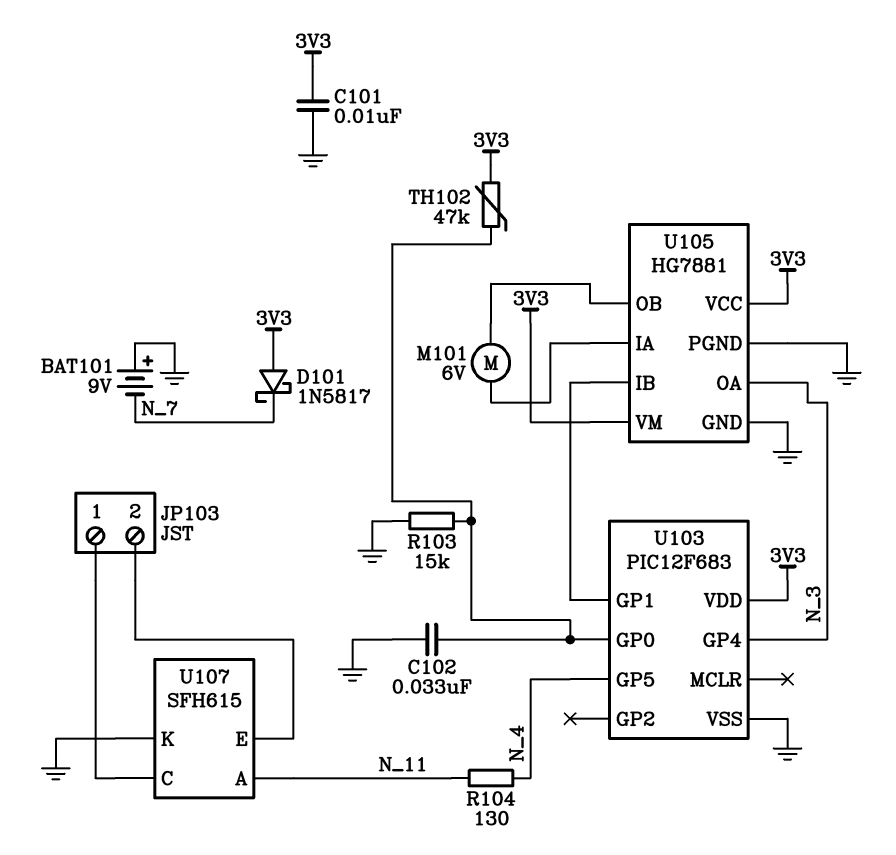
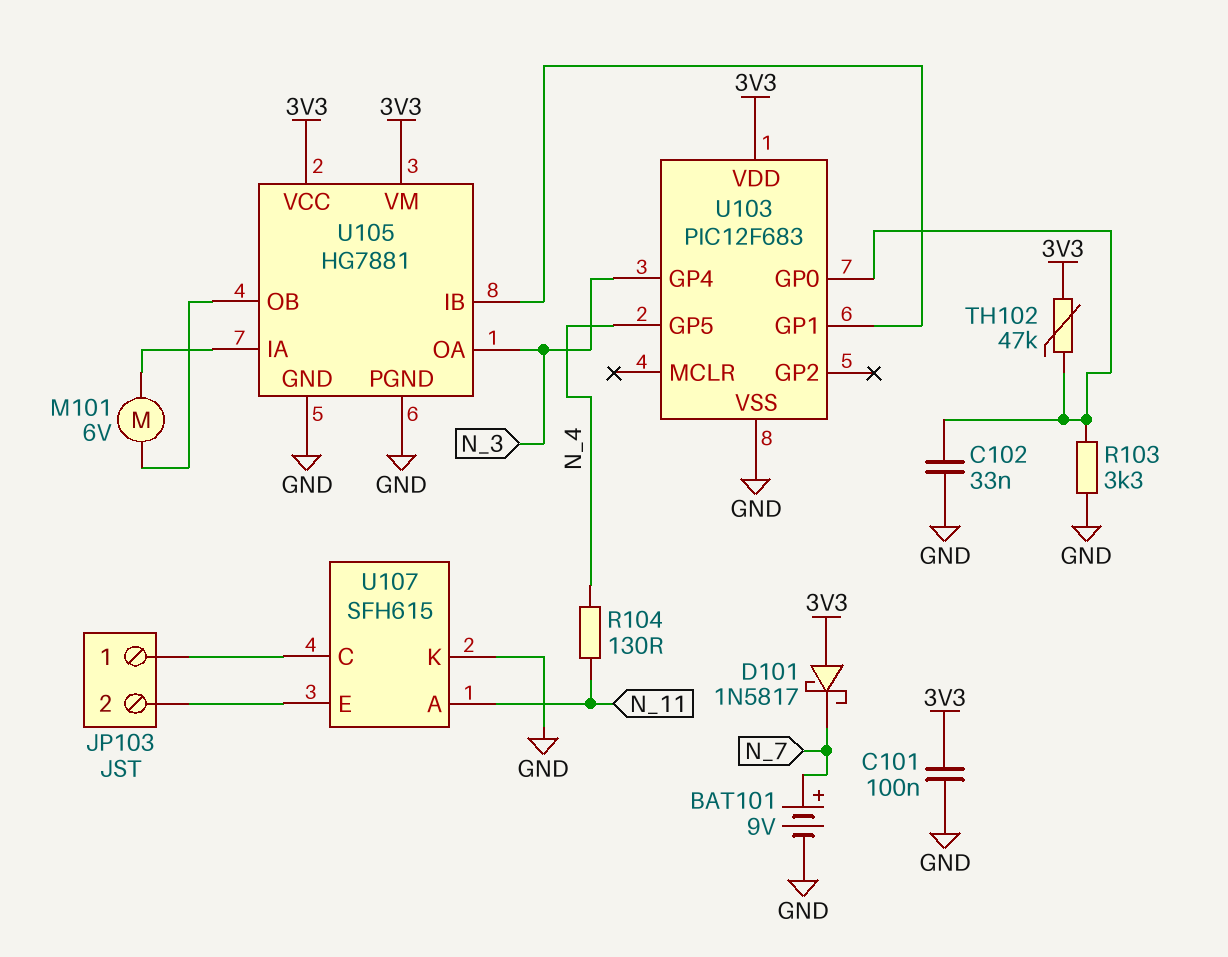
BAT101: 9V (plus GND, minus N_7) -> 9V (plus N_7, minus GND)
C101: 10nF (3V3, GND) -> 100nF (3V3, GND)
R103: 15k (GND, U103/GP0) -> 3.3k (GND, U103/GP0)

